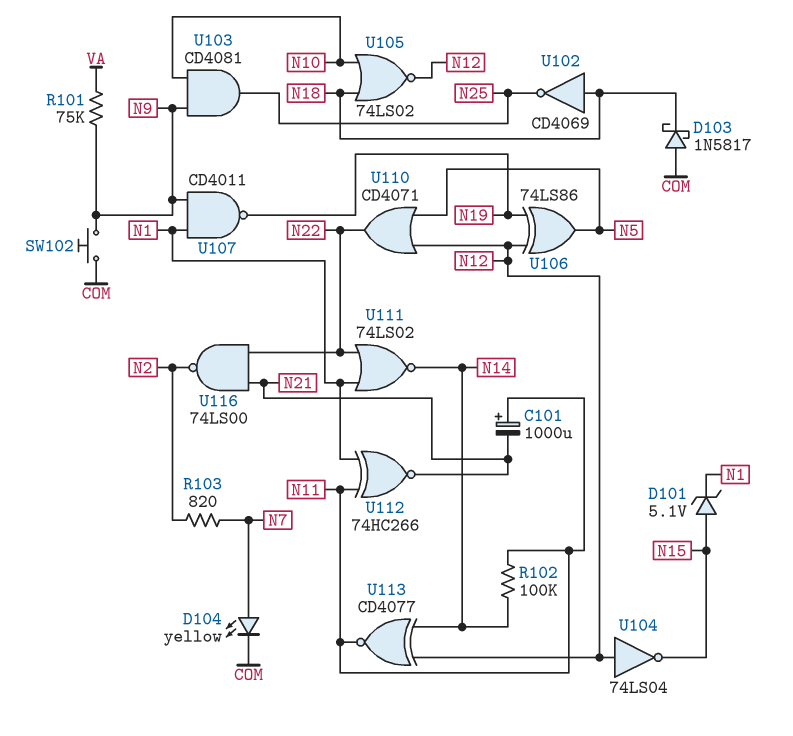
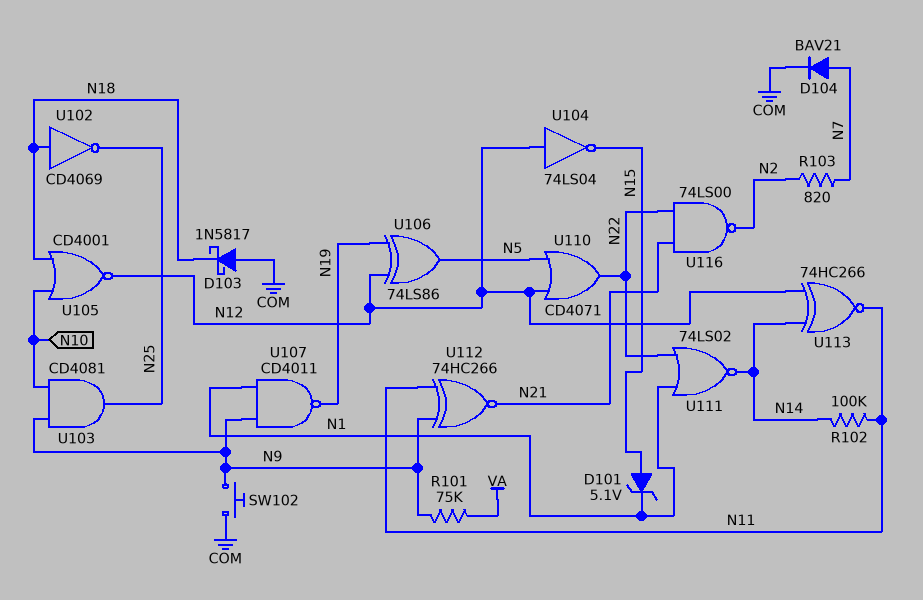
C101: 1000uF (plus N11, minus N21) -> none
D104: LED yellow (A N7, K COM) -> diode BAV21 (A N7, K COM)
U105: NOR 74LS02 (in N10, in N18, out N12) -> NOR CD4001 (in N10, in N18, out N12)
U112: XNOR 74HC266 (in N1, in N11, out N21) -> XNOR 74HC266 (in N9, in N11, out N21)
U113: XNOR CD4077 (in N12, in N14, out N11) -> XNOR 74HC266 (in N12, in N14, out N11)

